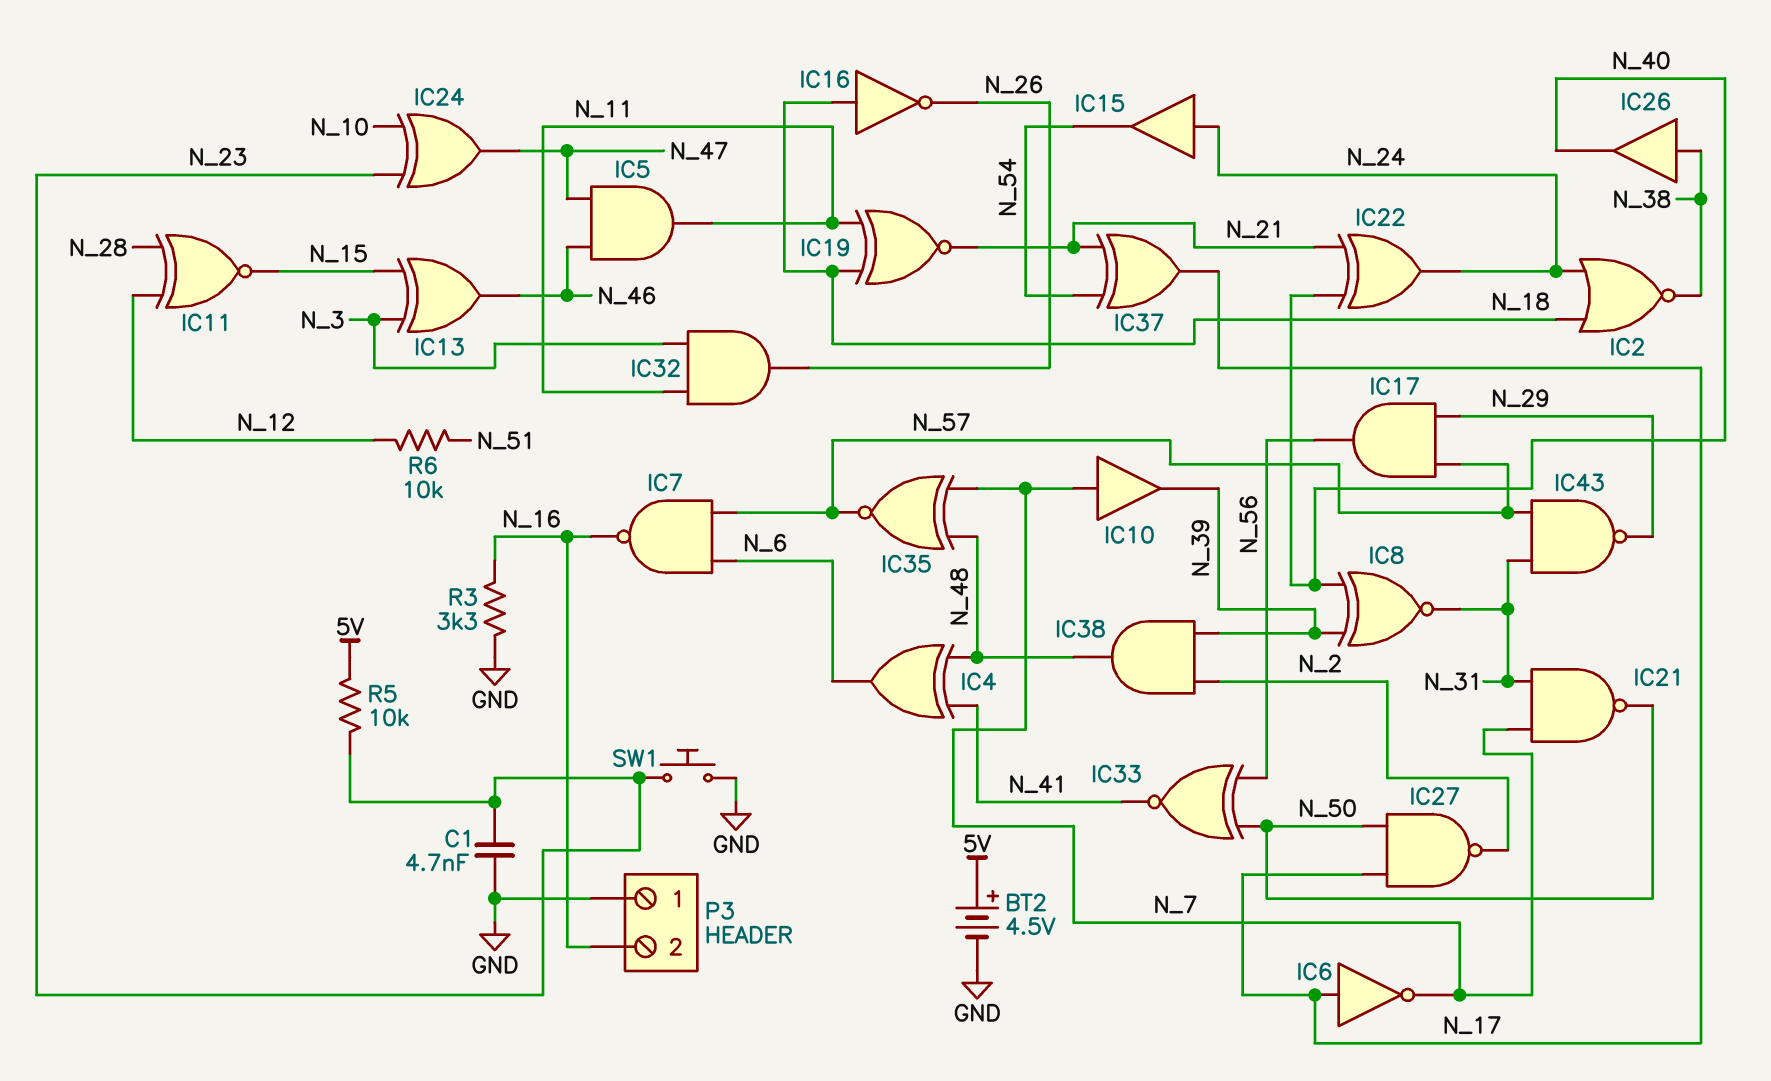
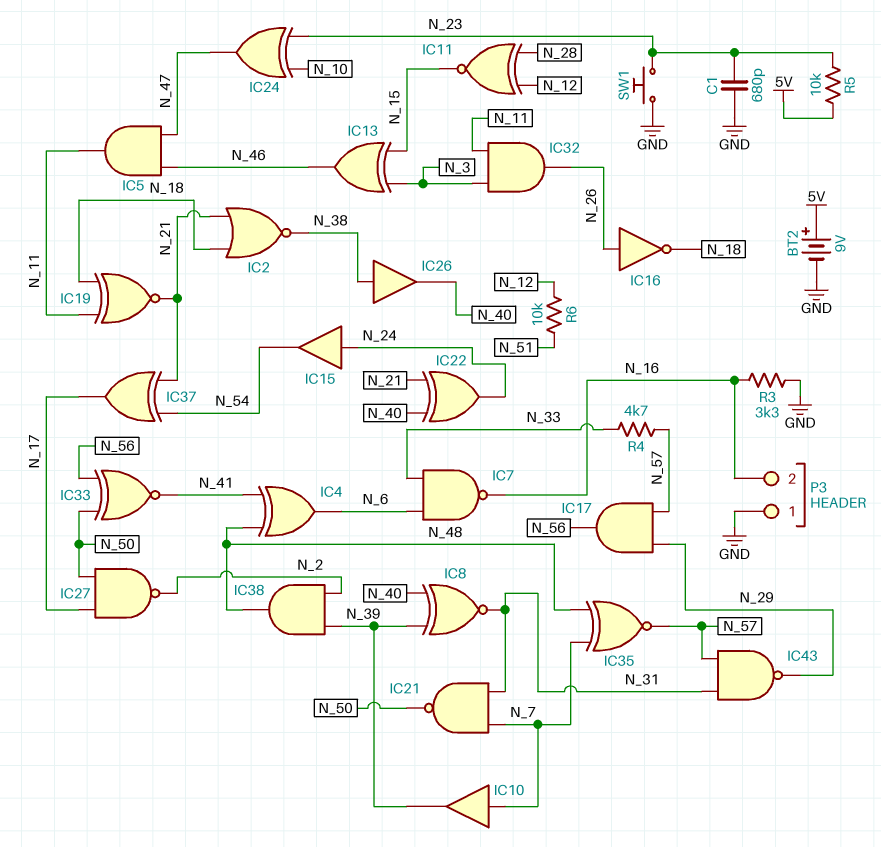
BT2: 4.5V (plus 5V, minus GND) -> 9V (plus 5V, minus GND)
C1: 4.7nF (GND, N_23) -> 680pF (GND, N_23)
IC2: NOR (in N_18, in N_24, out N_38) -> NOR (in N_18, in N_21, out N_38)
IC6: NOT (in N_17, out N_7) -> none
IC7: NAND (in N_6, in N_57, out N_16) -> NAND (in N_6, in N_33, out N_16)
IC16: NOT (in N_18, out N_26) -> NOT (in N_26, out N_18)
R4: none -> 4.7k (N_33, N_57)

